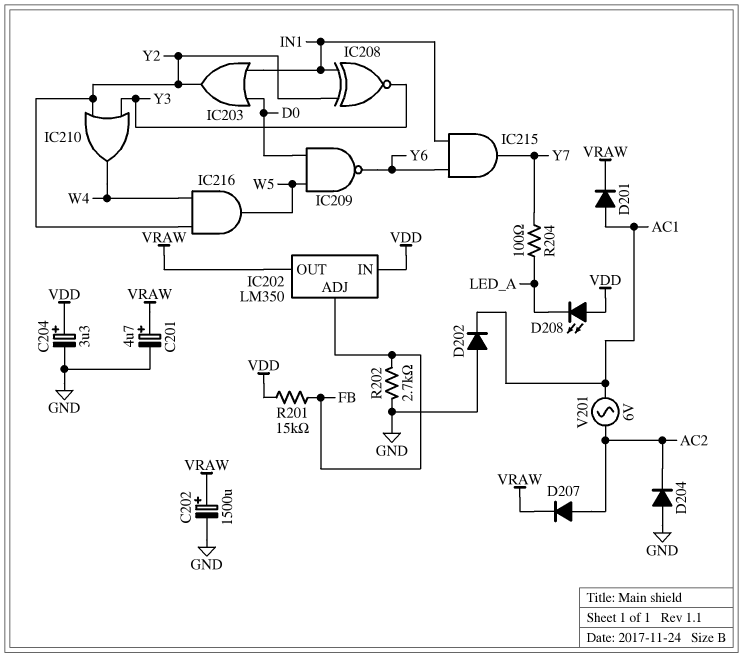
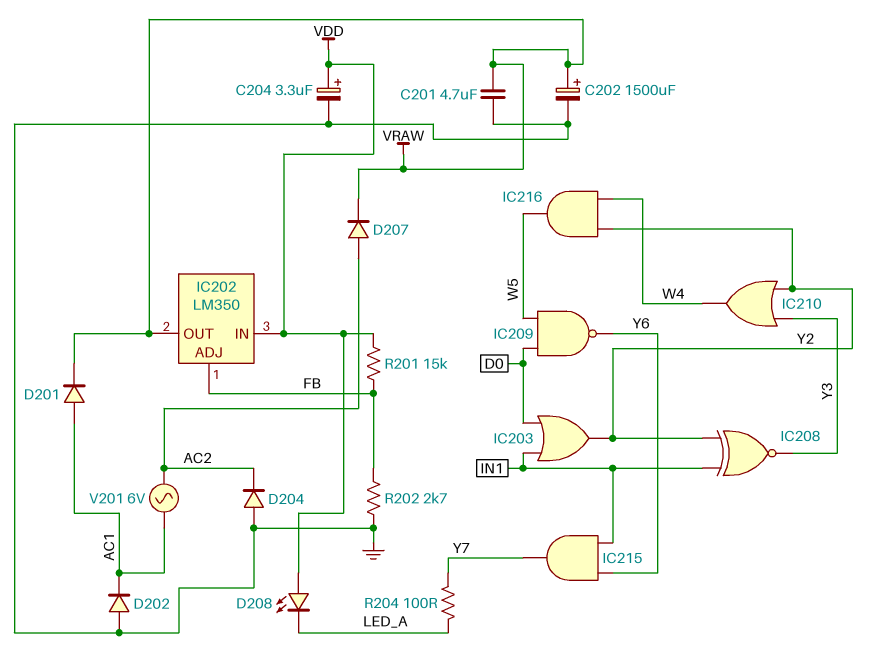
C201: 4.7uF (plus VRAW, minus GND) -> 4.7uF (GND, VRAW)

